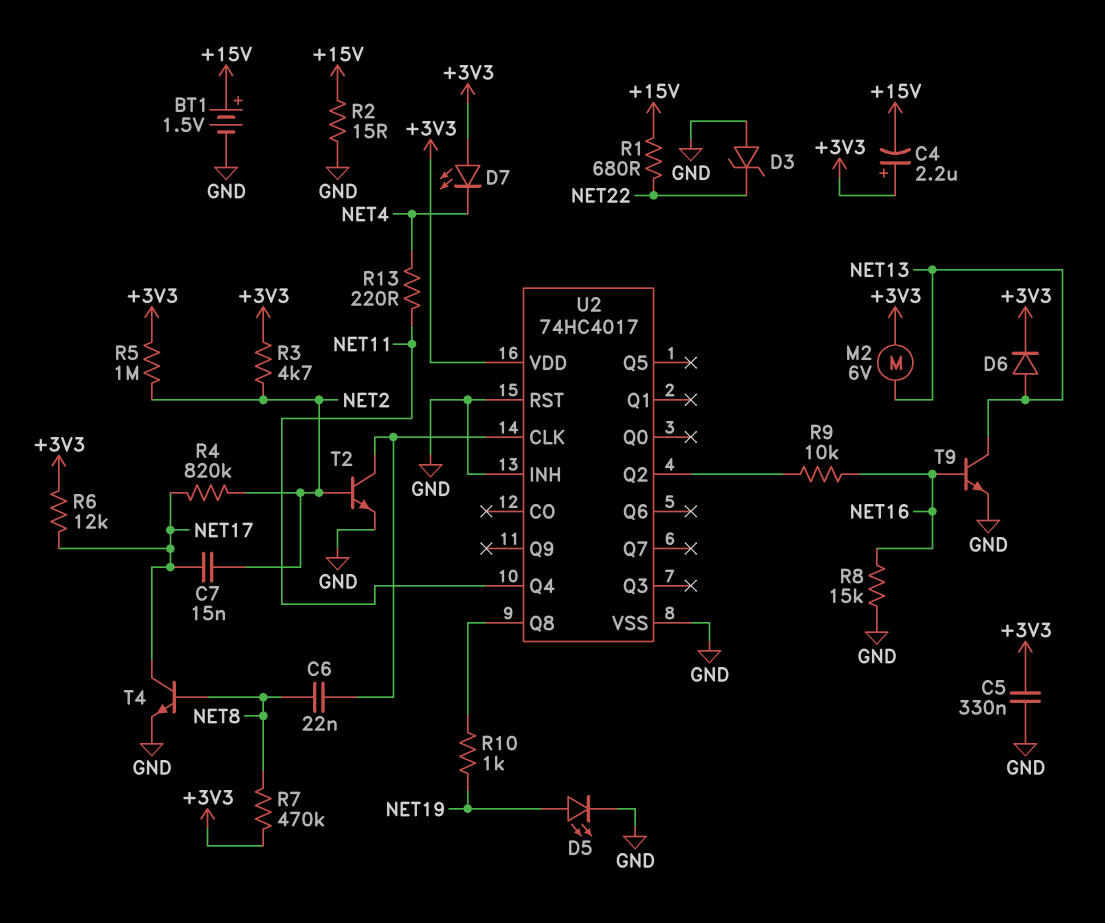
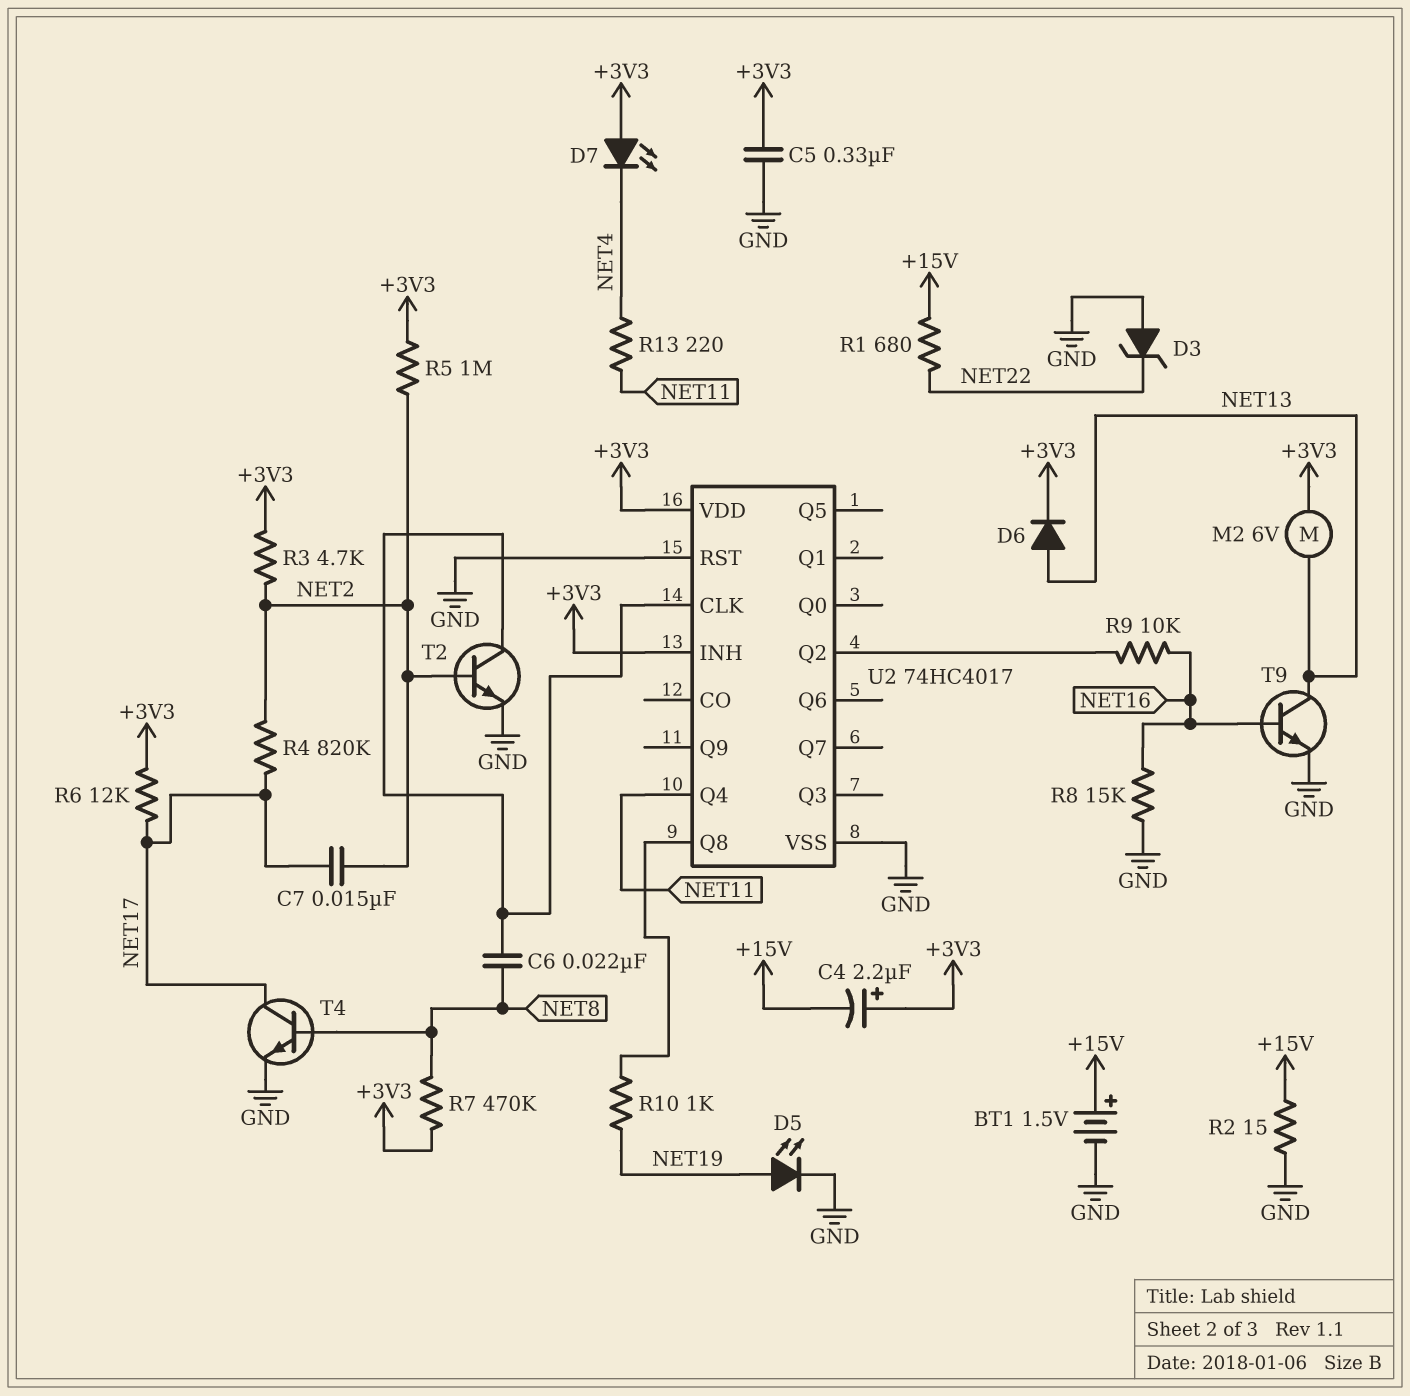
U2 pin INH: GND -> +3V3

